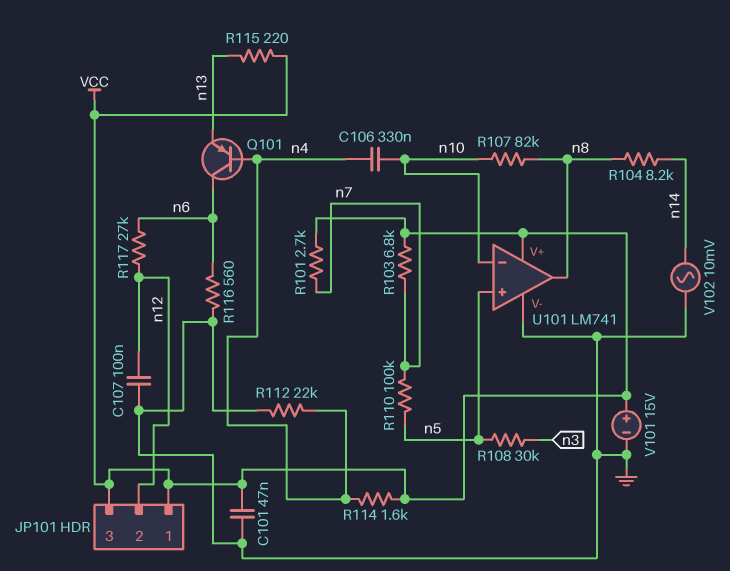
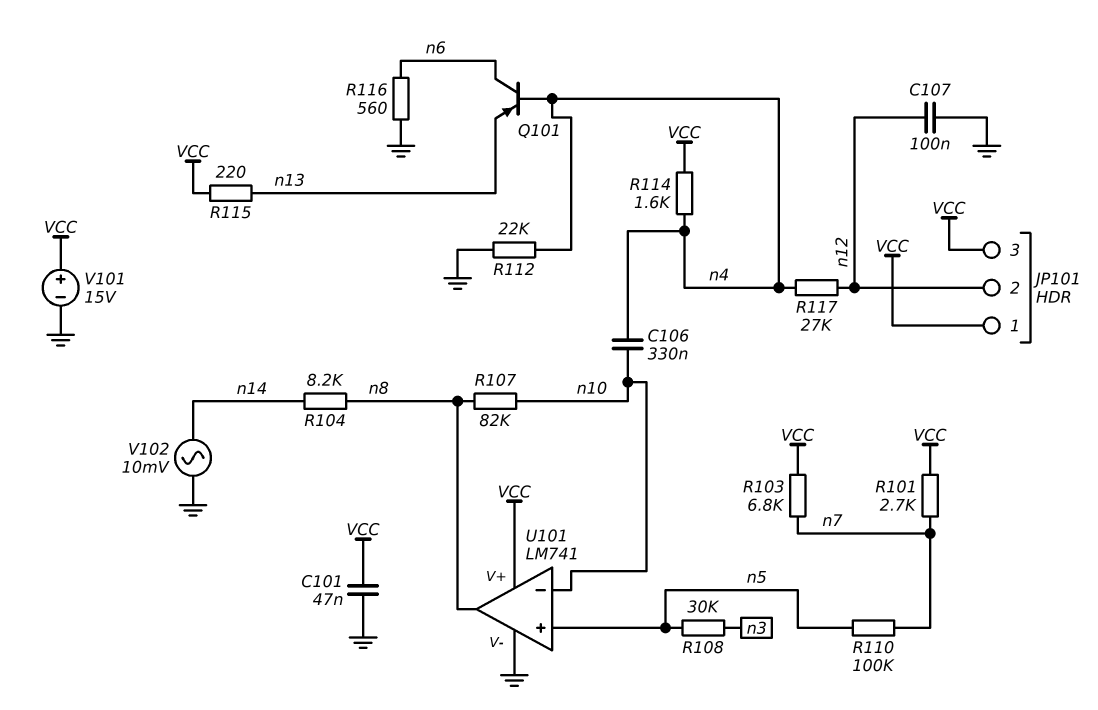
R117: 27k (n6, n12) -> 27k (n4, n12)

